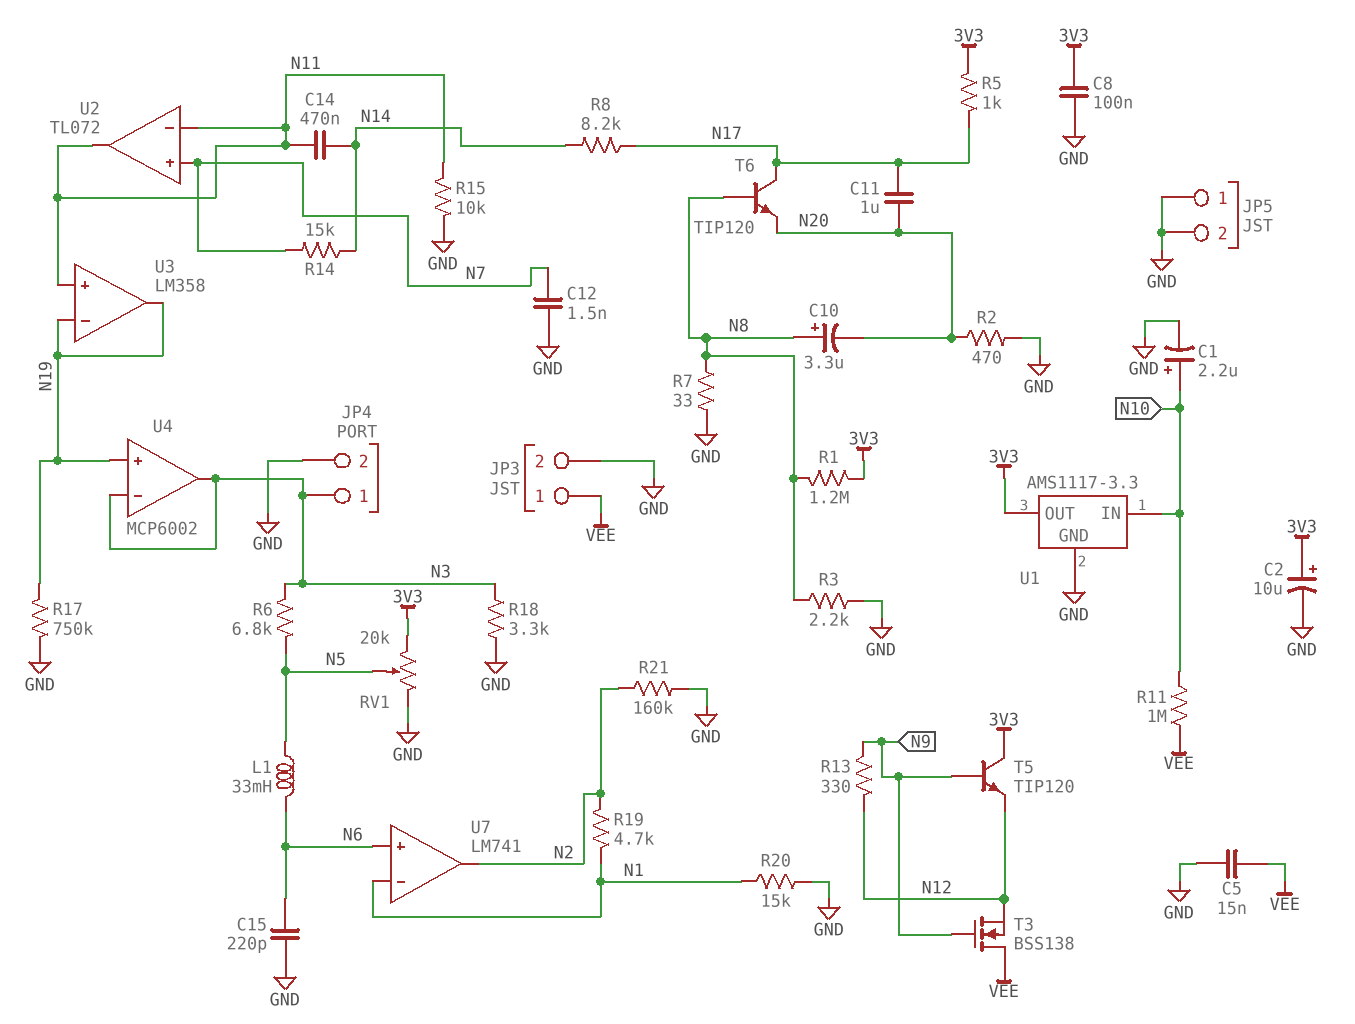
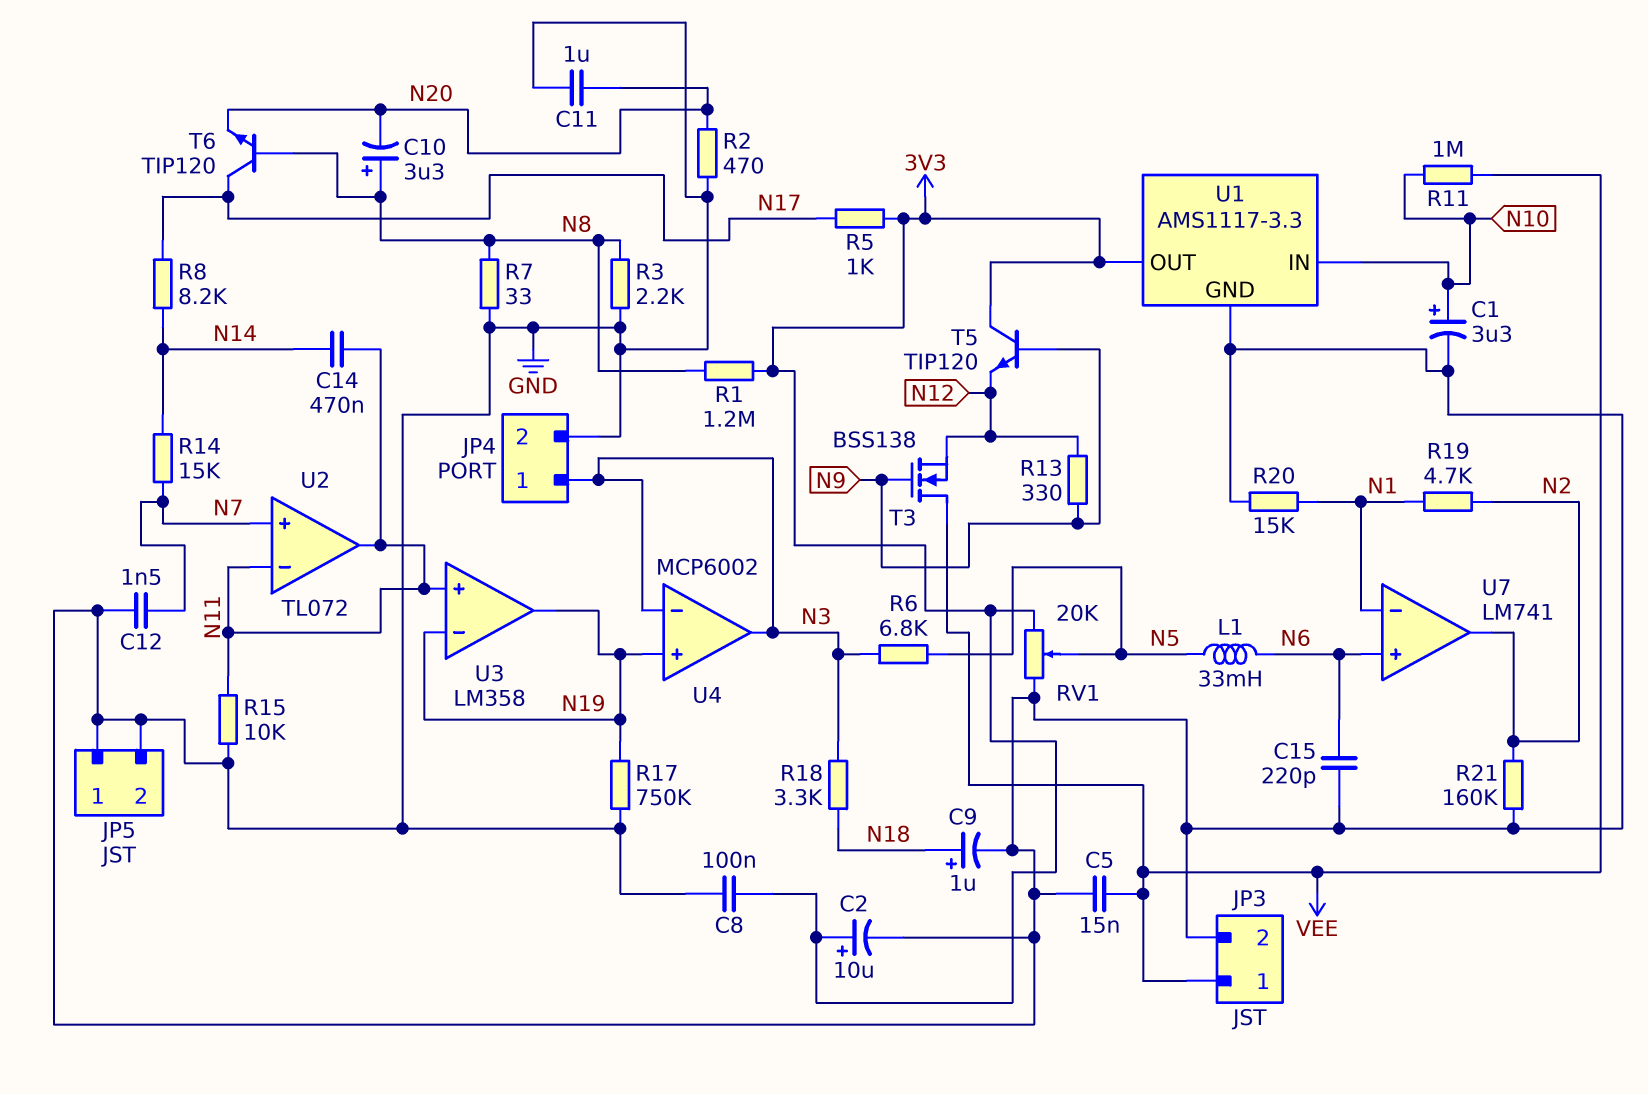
C1: 2.2uF (plus N10, minus GND) -> 3.3uF (plus N10, minus GND)
C9: none -> 1uF (plus N18, minus GND)
C11: 1uF (N17, N20) -> 1uF (GND, N20)
R18: 3.3k (GND, N3) -> 3.3k (N3, N18)

